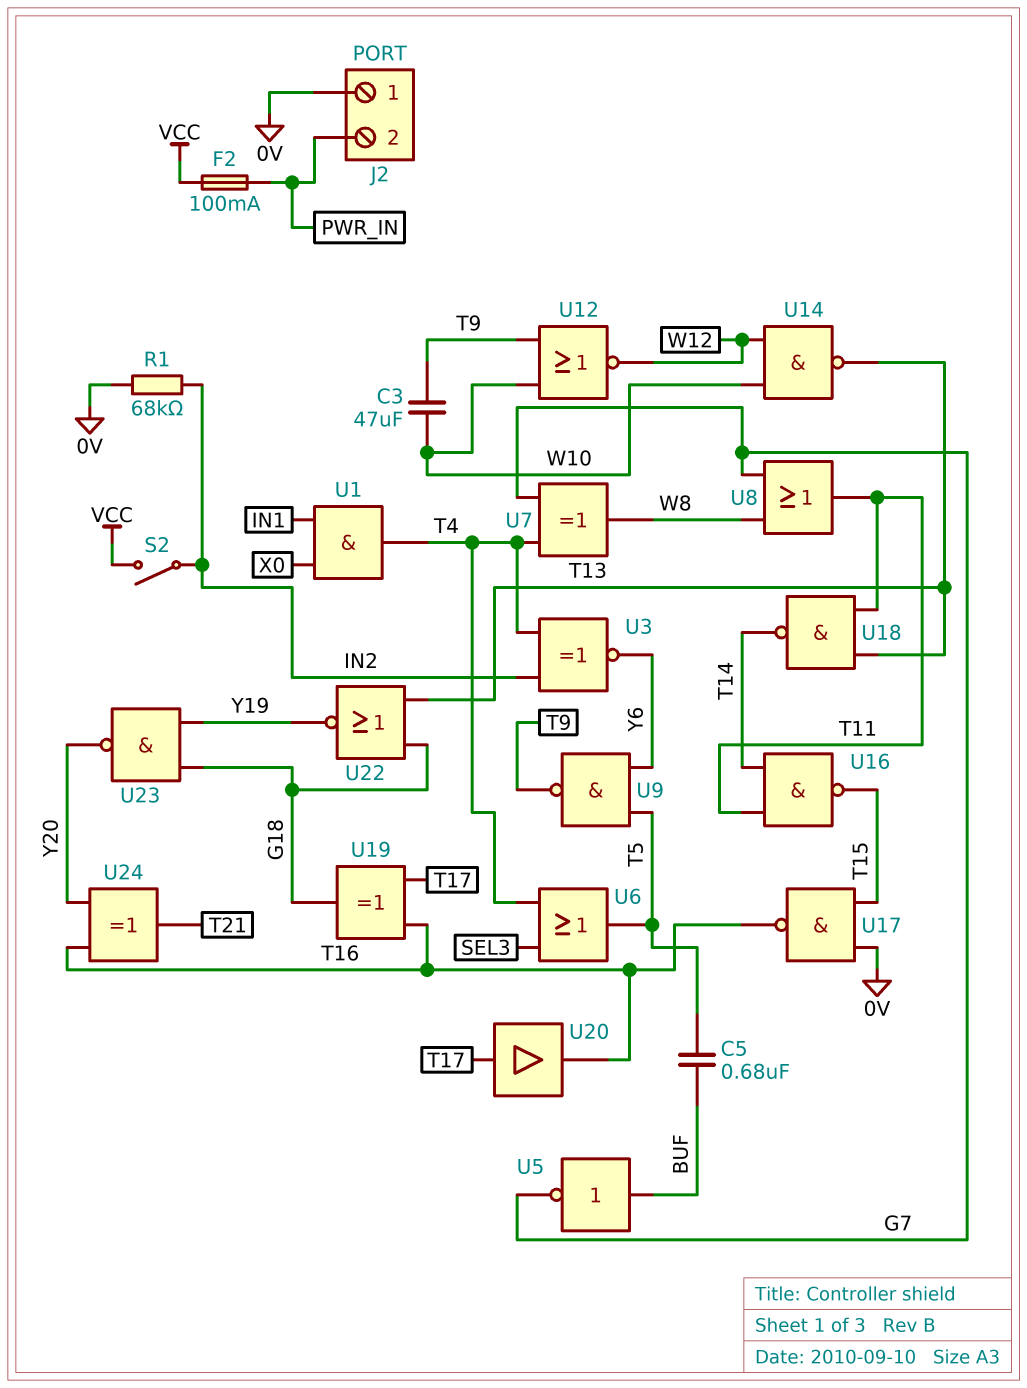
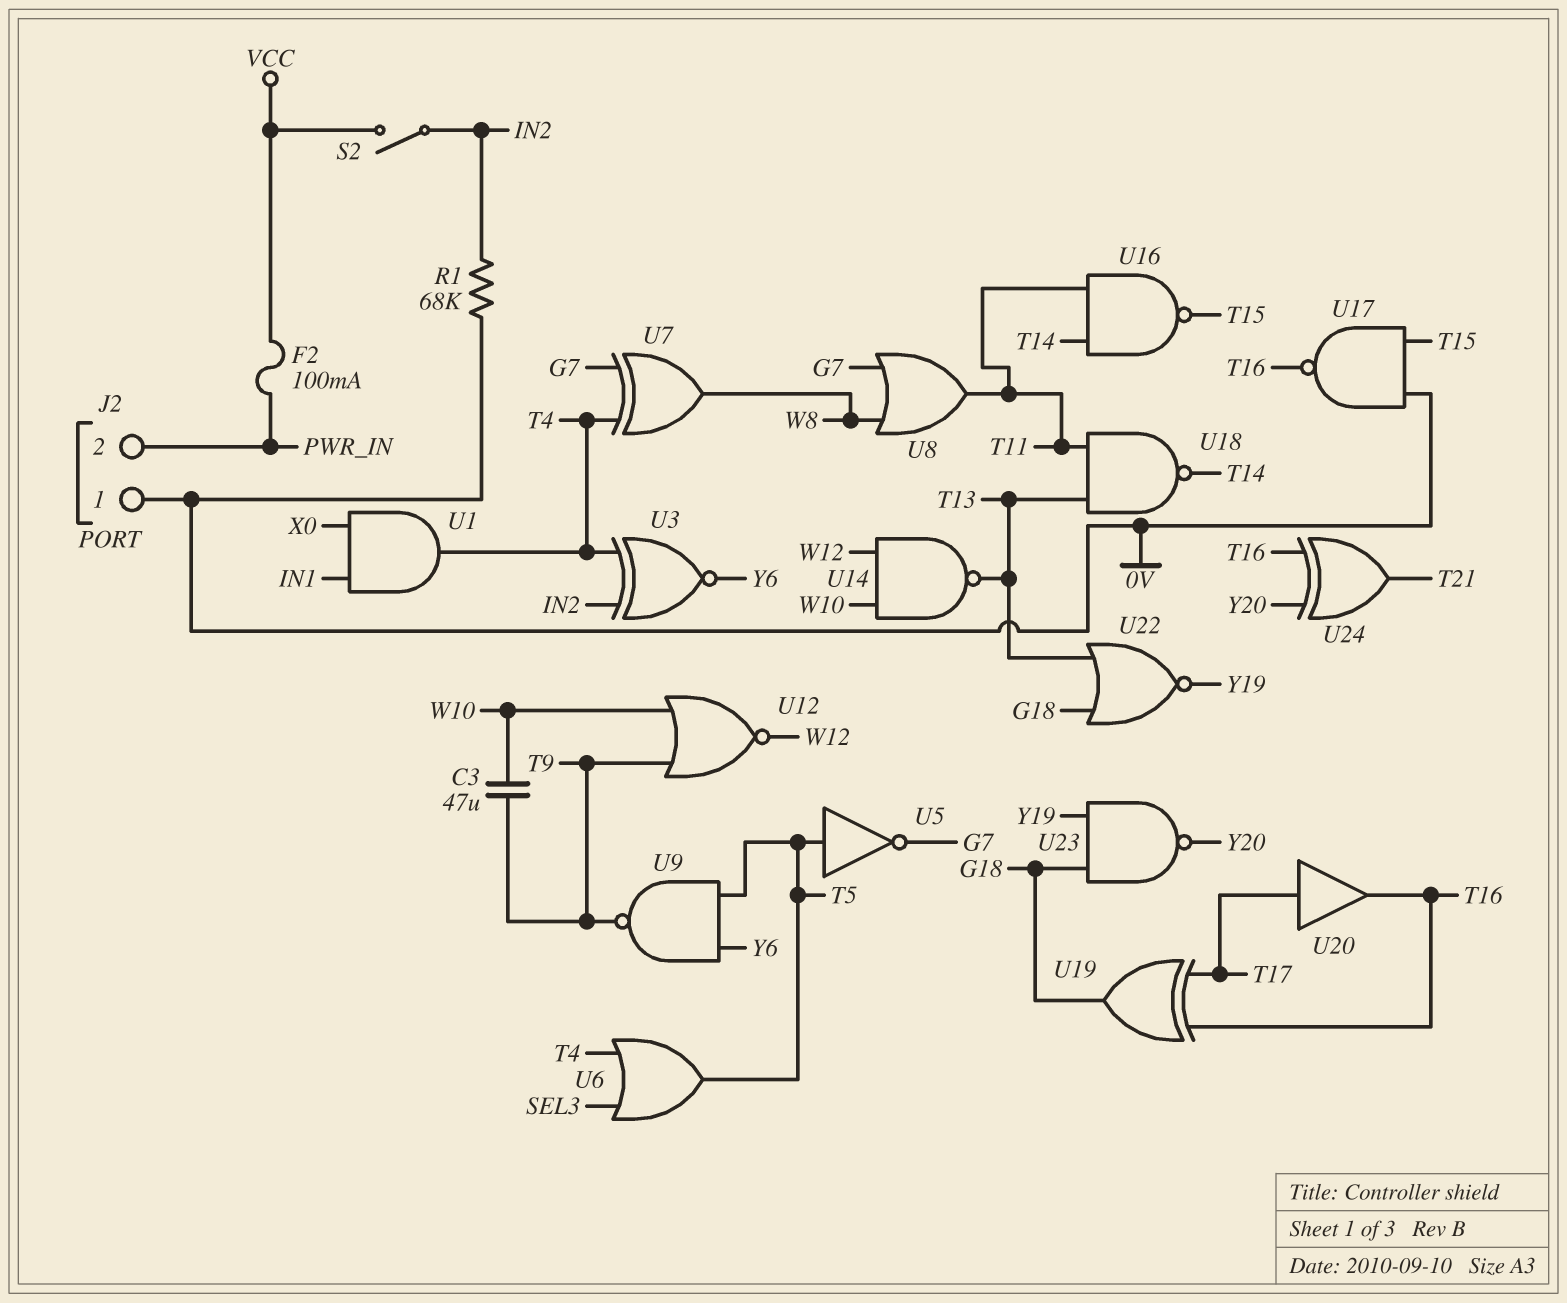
C5: 680nF (BUF, T5) -> none
U5: NOT (in BUF, out G7) -> NOT (in T5, out G7)

